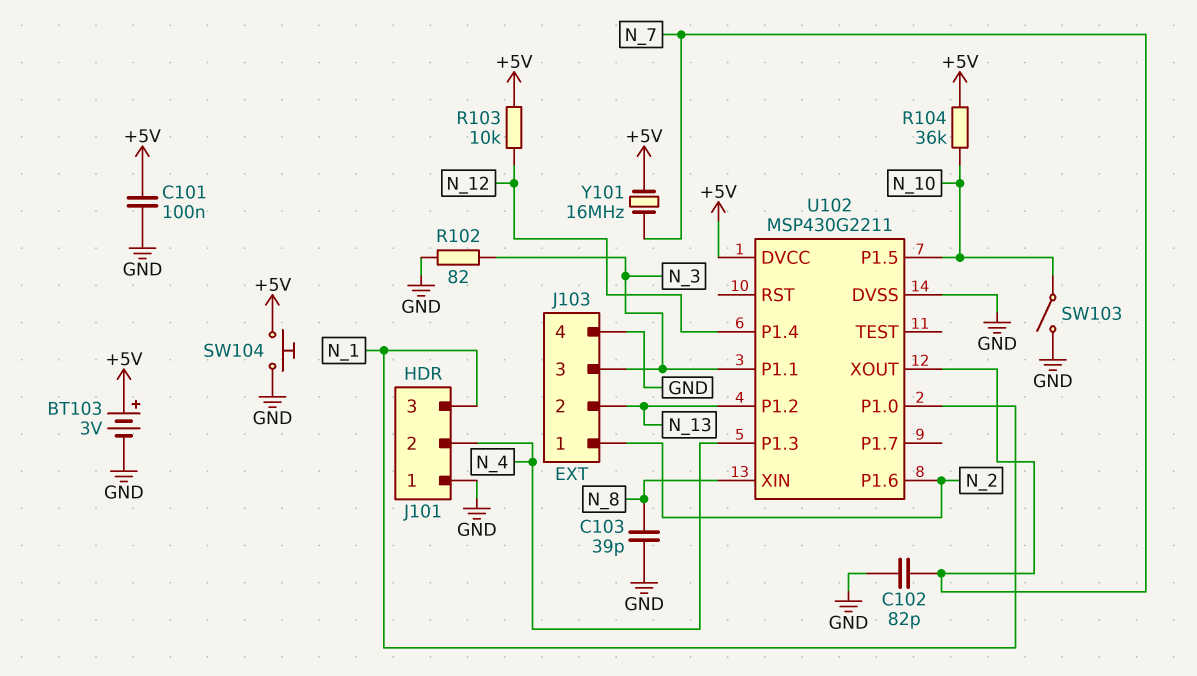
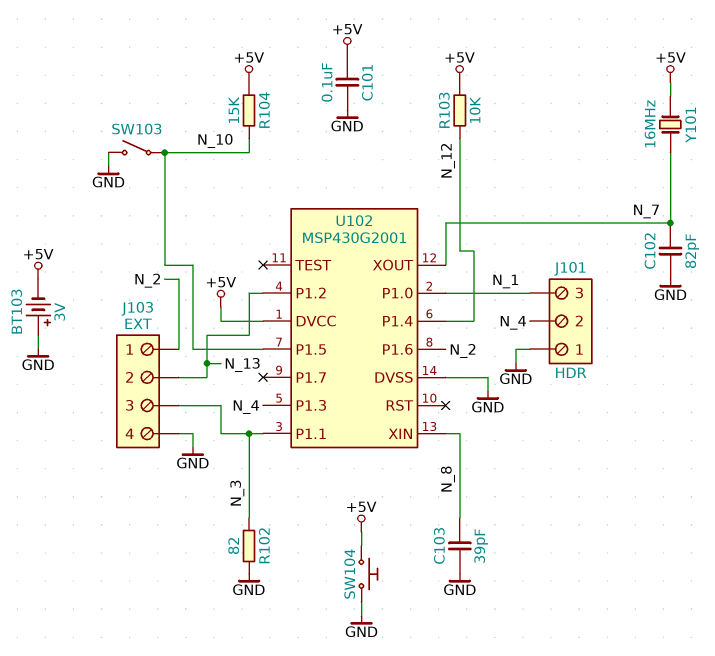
BT103: 3V (plus +5V, minus GND) -> 3V (plus GND, minus +5V)
R104: 36k (+5V, N_10) -> 15k (+5V, N_10)
U102: MSP430G2211 -> MSP430G2001

